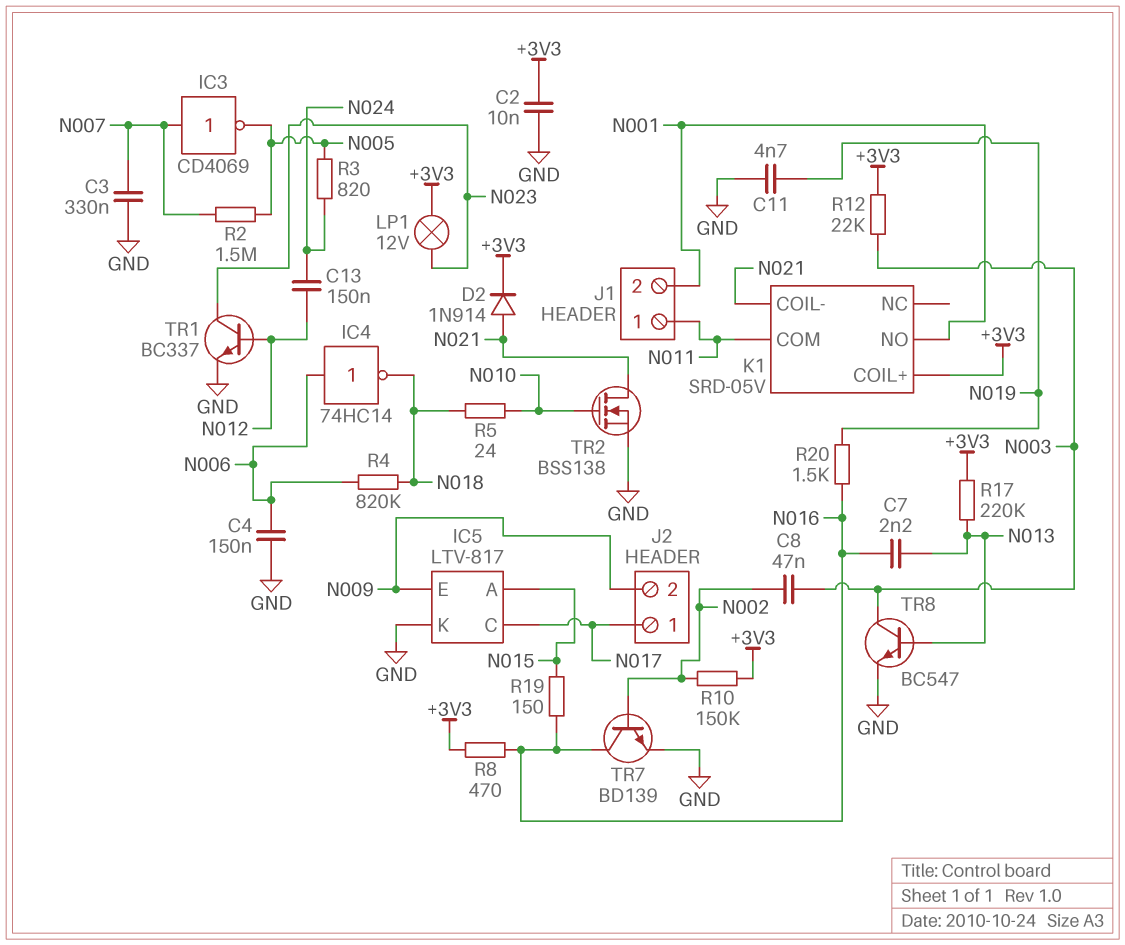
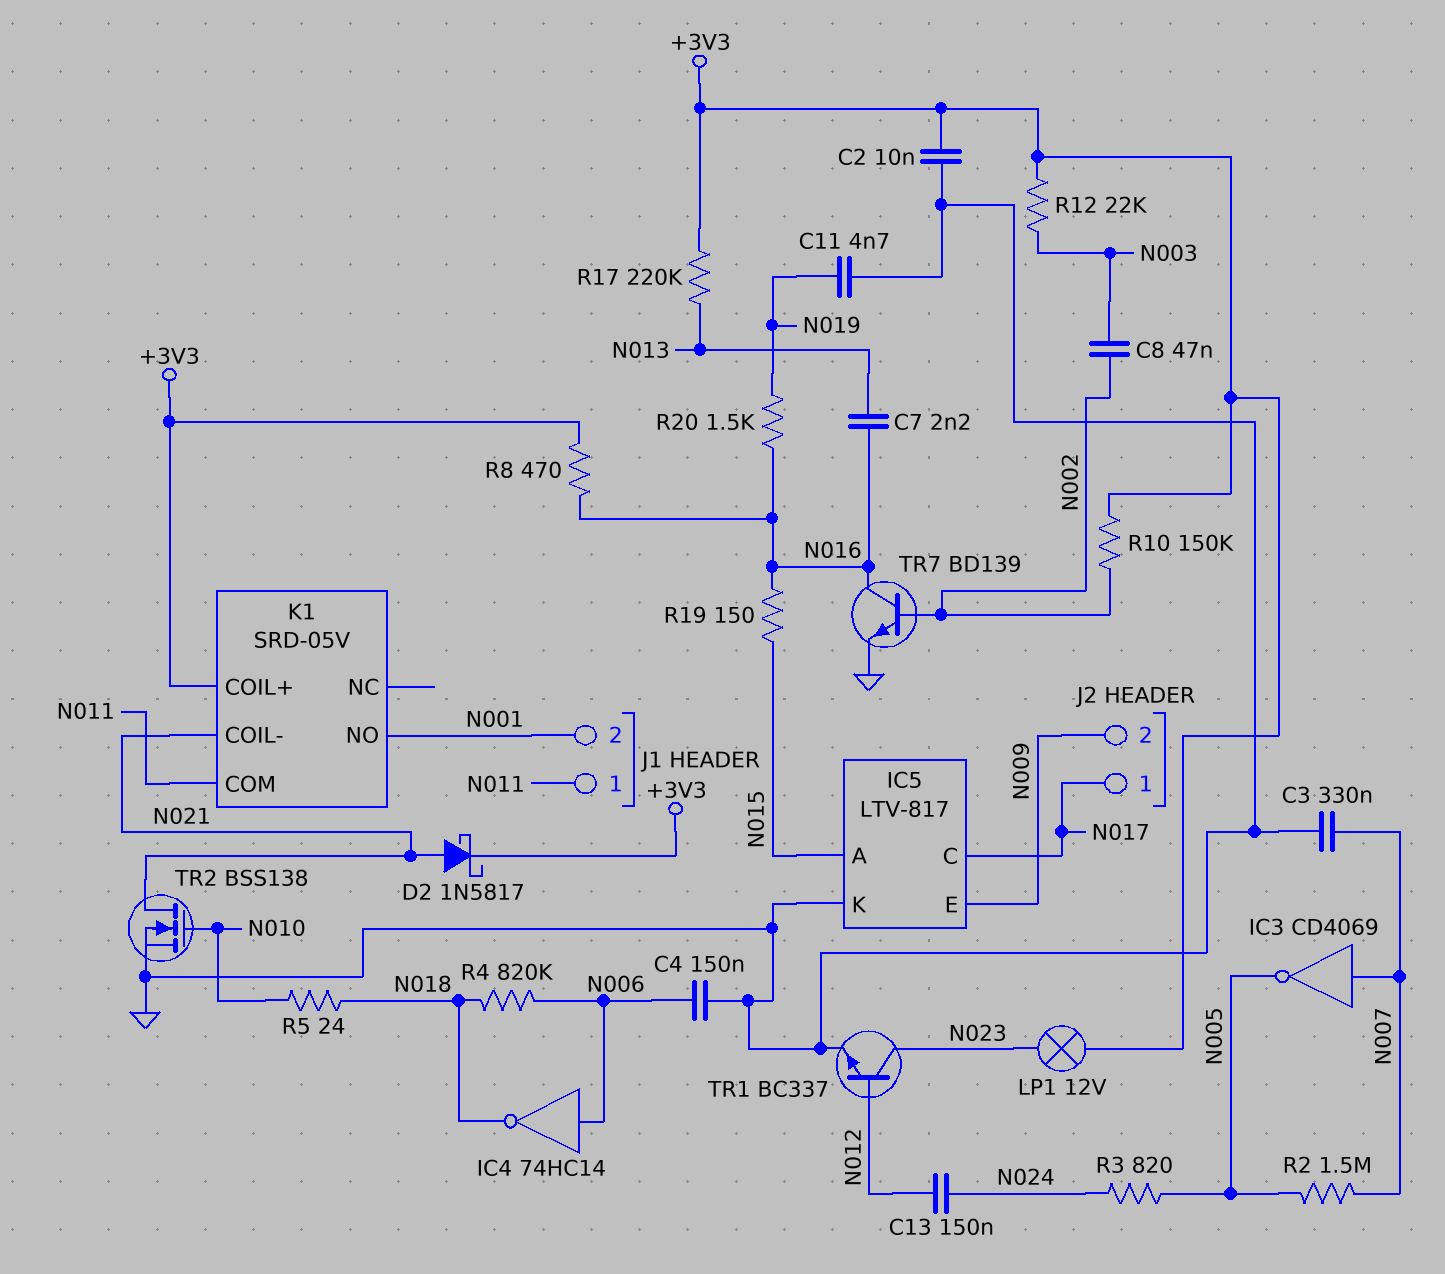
D2: diode 1N914 (A N021, K +3V3) -> schottky 1N5817 (A N021, K +3V3)
TR8: NPN BC547 (B N013, C N003, E GND) -> none

